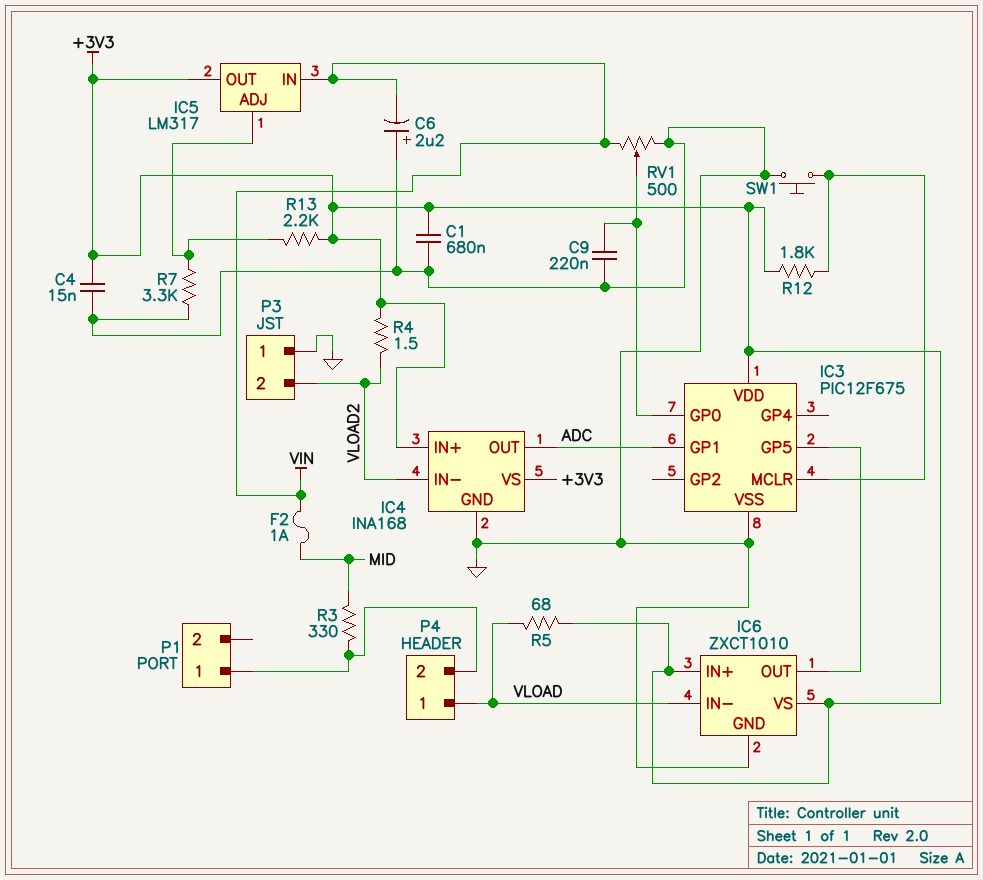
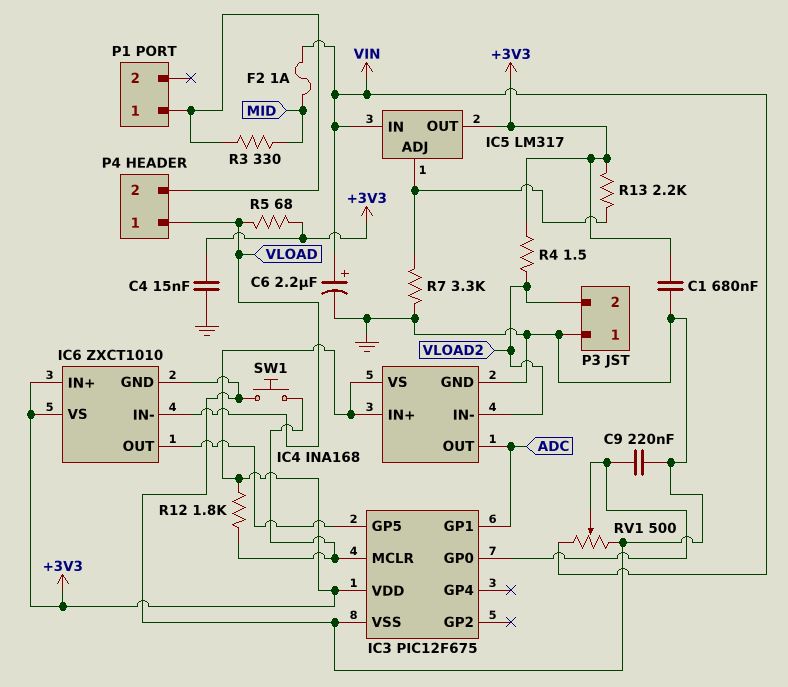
C6: 2.2uF (plus GND, minus VIN) -> 2.2uF (plus VIN, minus GND)

